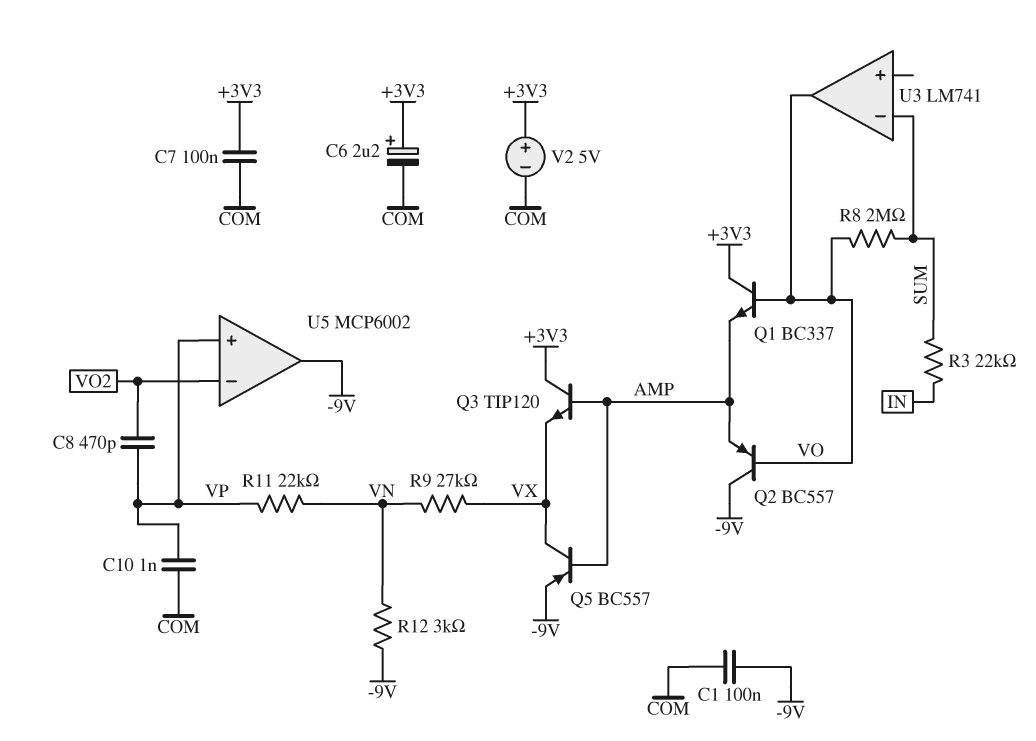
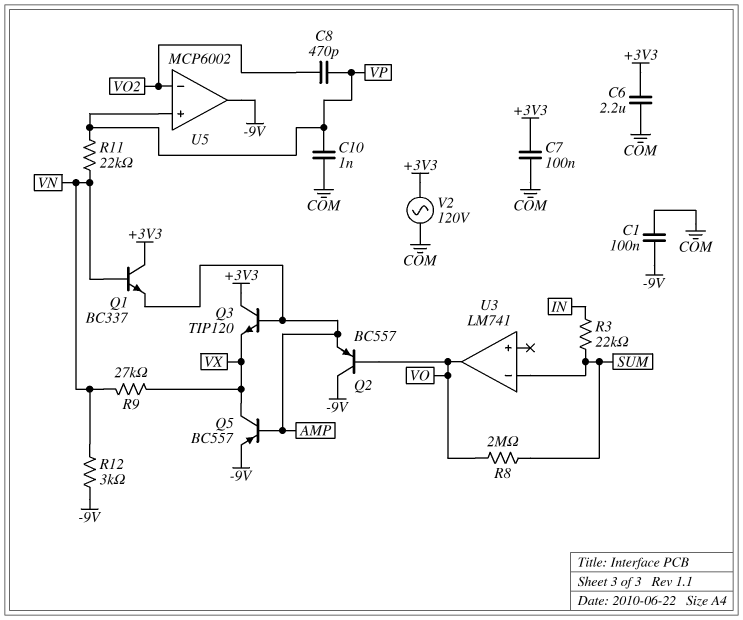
C6: 2.2uF (plus +3V3, minus COM) -> 2.2uF (+3V3, COM)
Q1: NPN BC337 (B VO, C +3V3, E AMP) -> NPN BC337 (B VN, C +3V3, E AMP)
V2: 5V (plus +3V3, minus COM) -> AC 120V (+3V3, COM)

